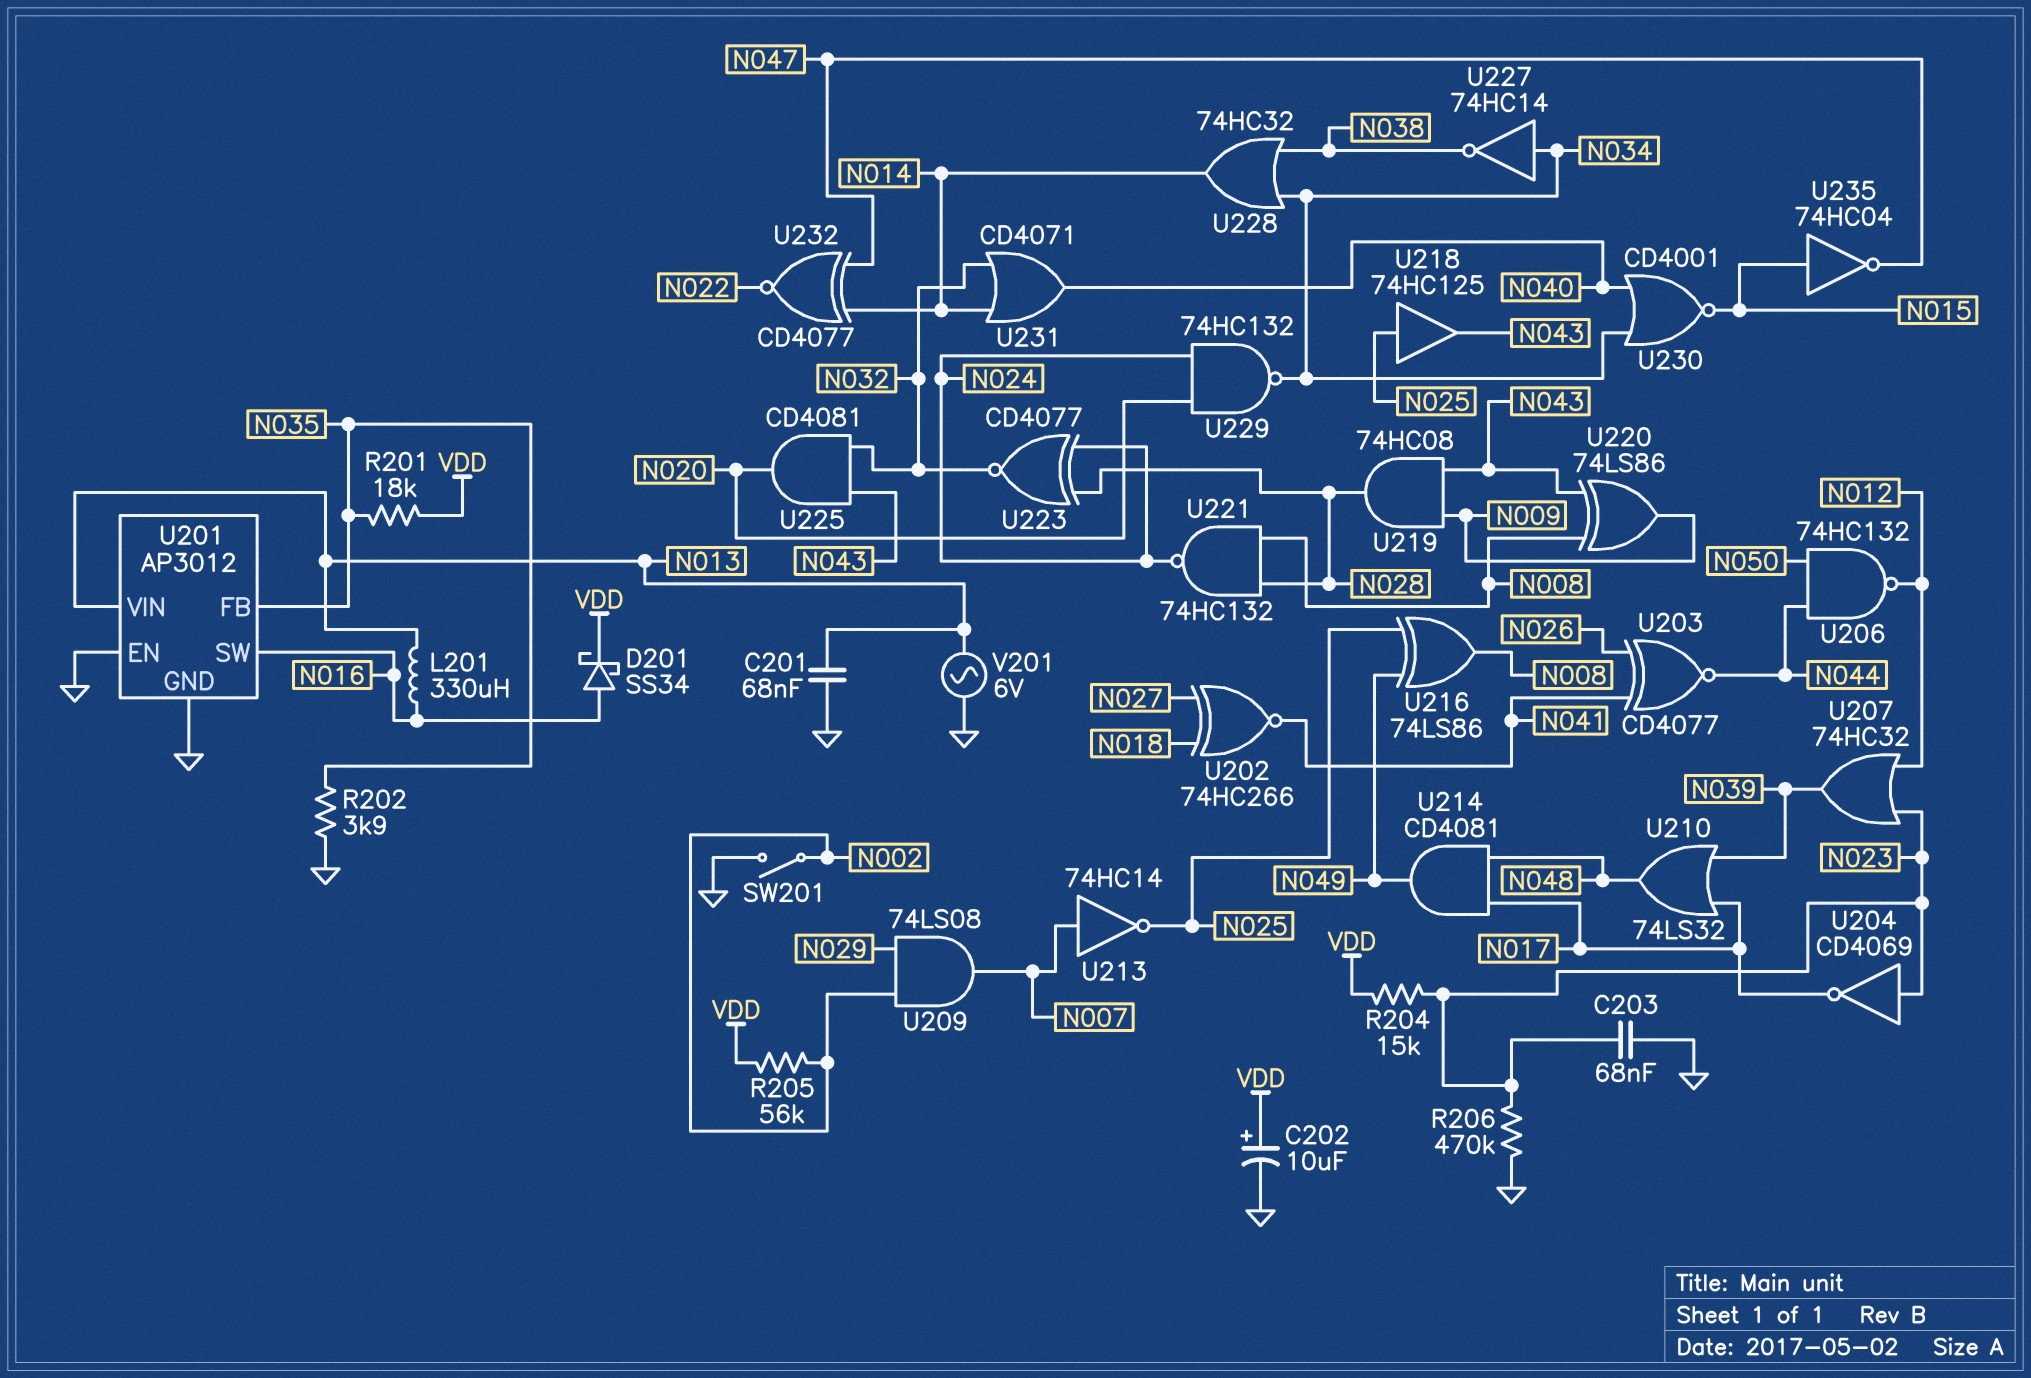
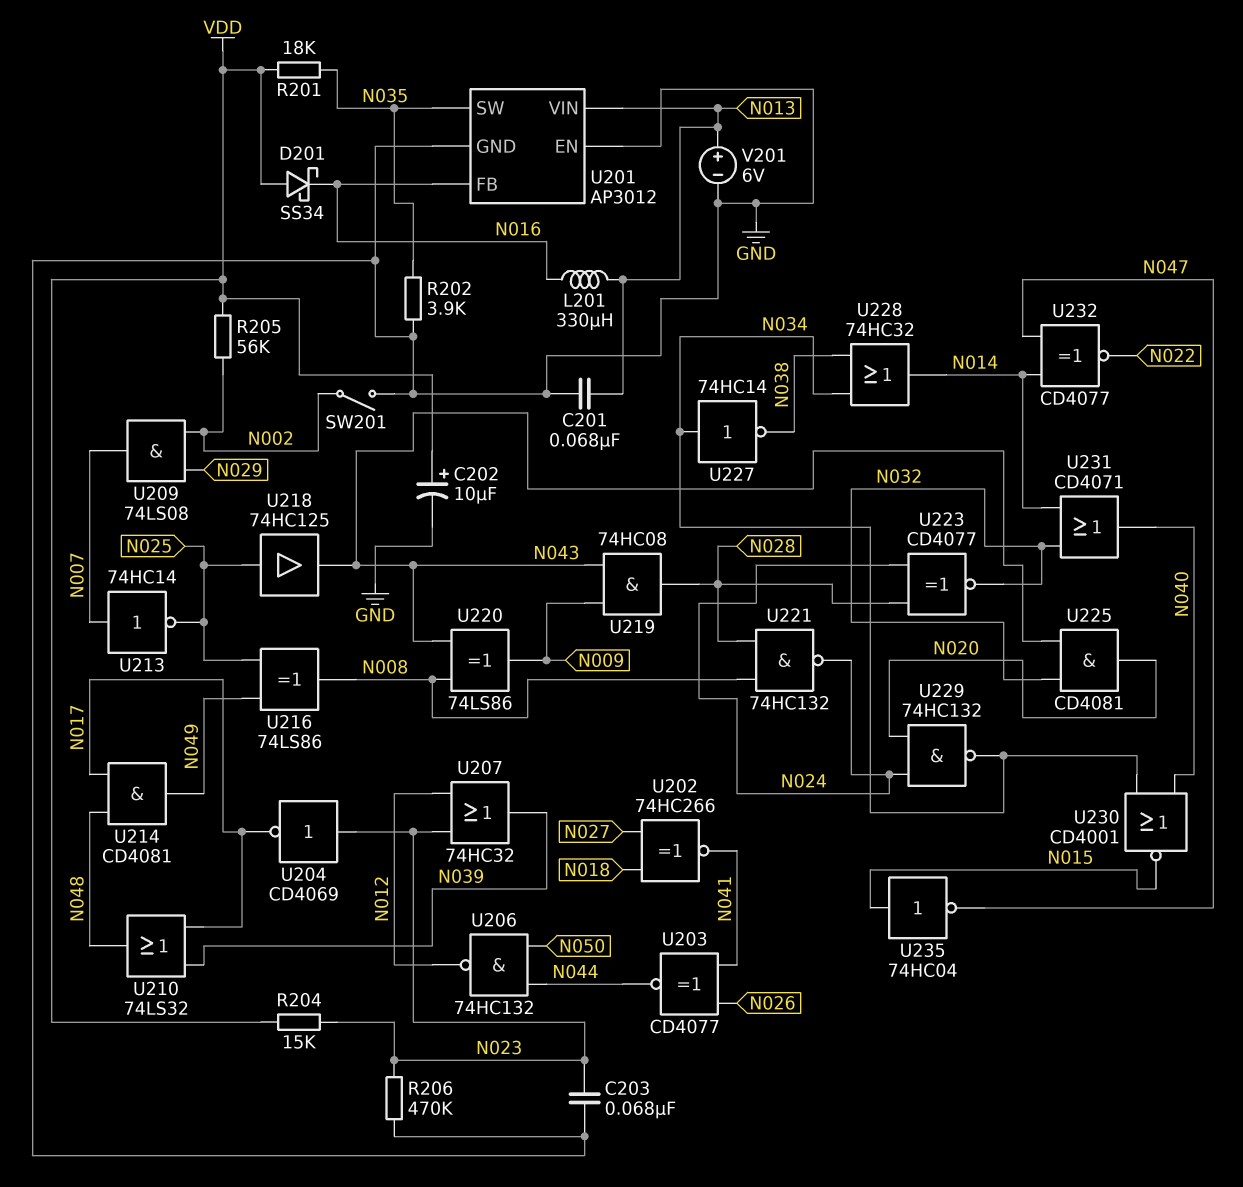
D201: schottky SS34 (A N016, K VDD) -> schottky SS34 (A VDD, K N016)
U201 pin FB: N035 -> N016
U201 pin SW: N016 -> N035
V201: AC 6V (GND, N013) -> 6V (plus N013, minus GND)

